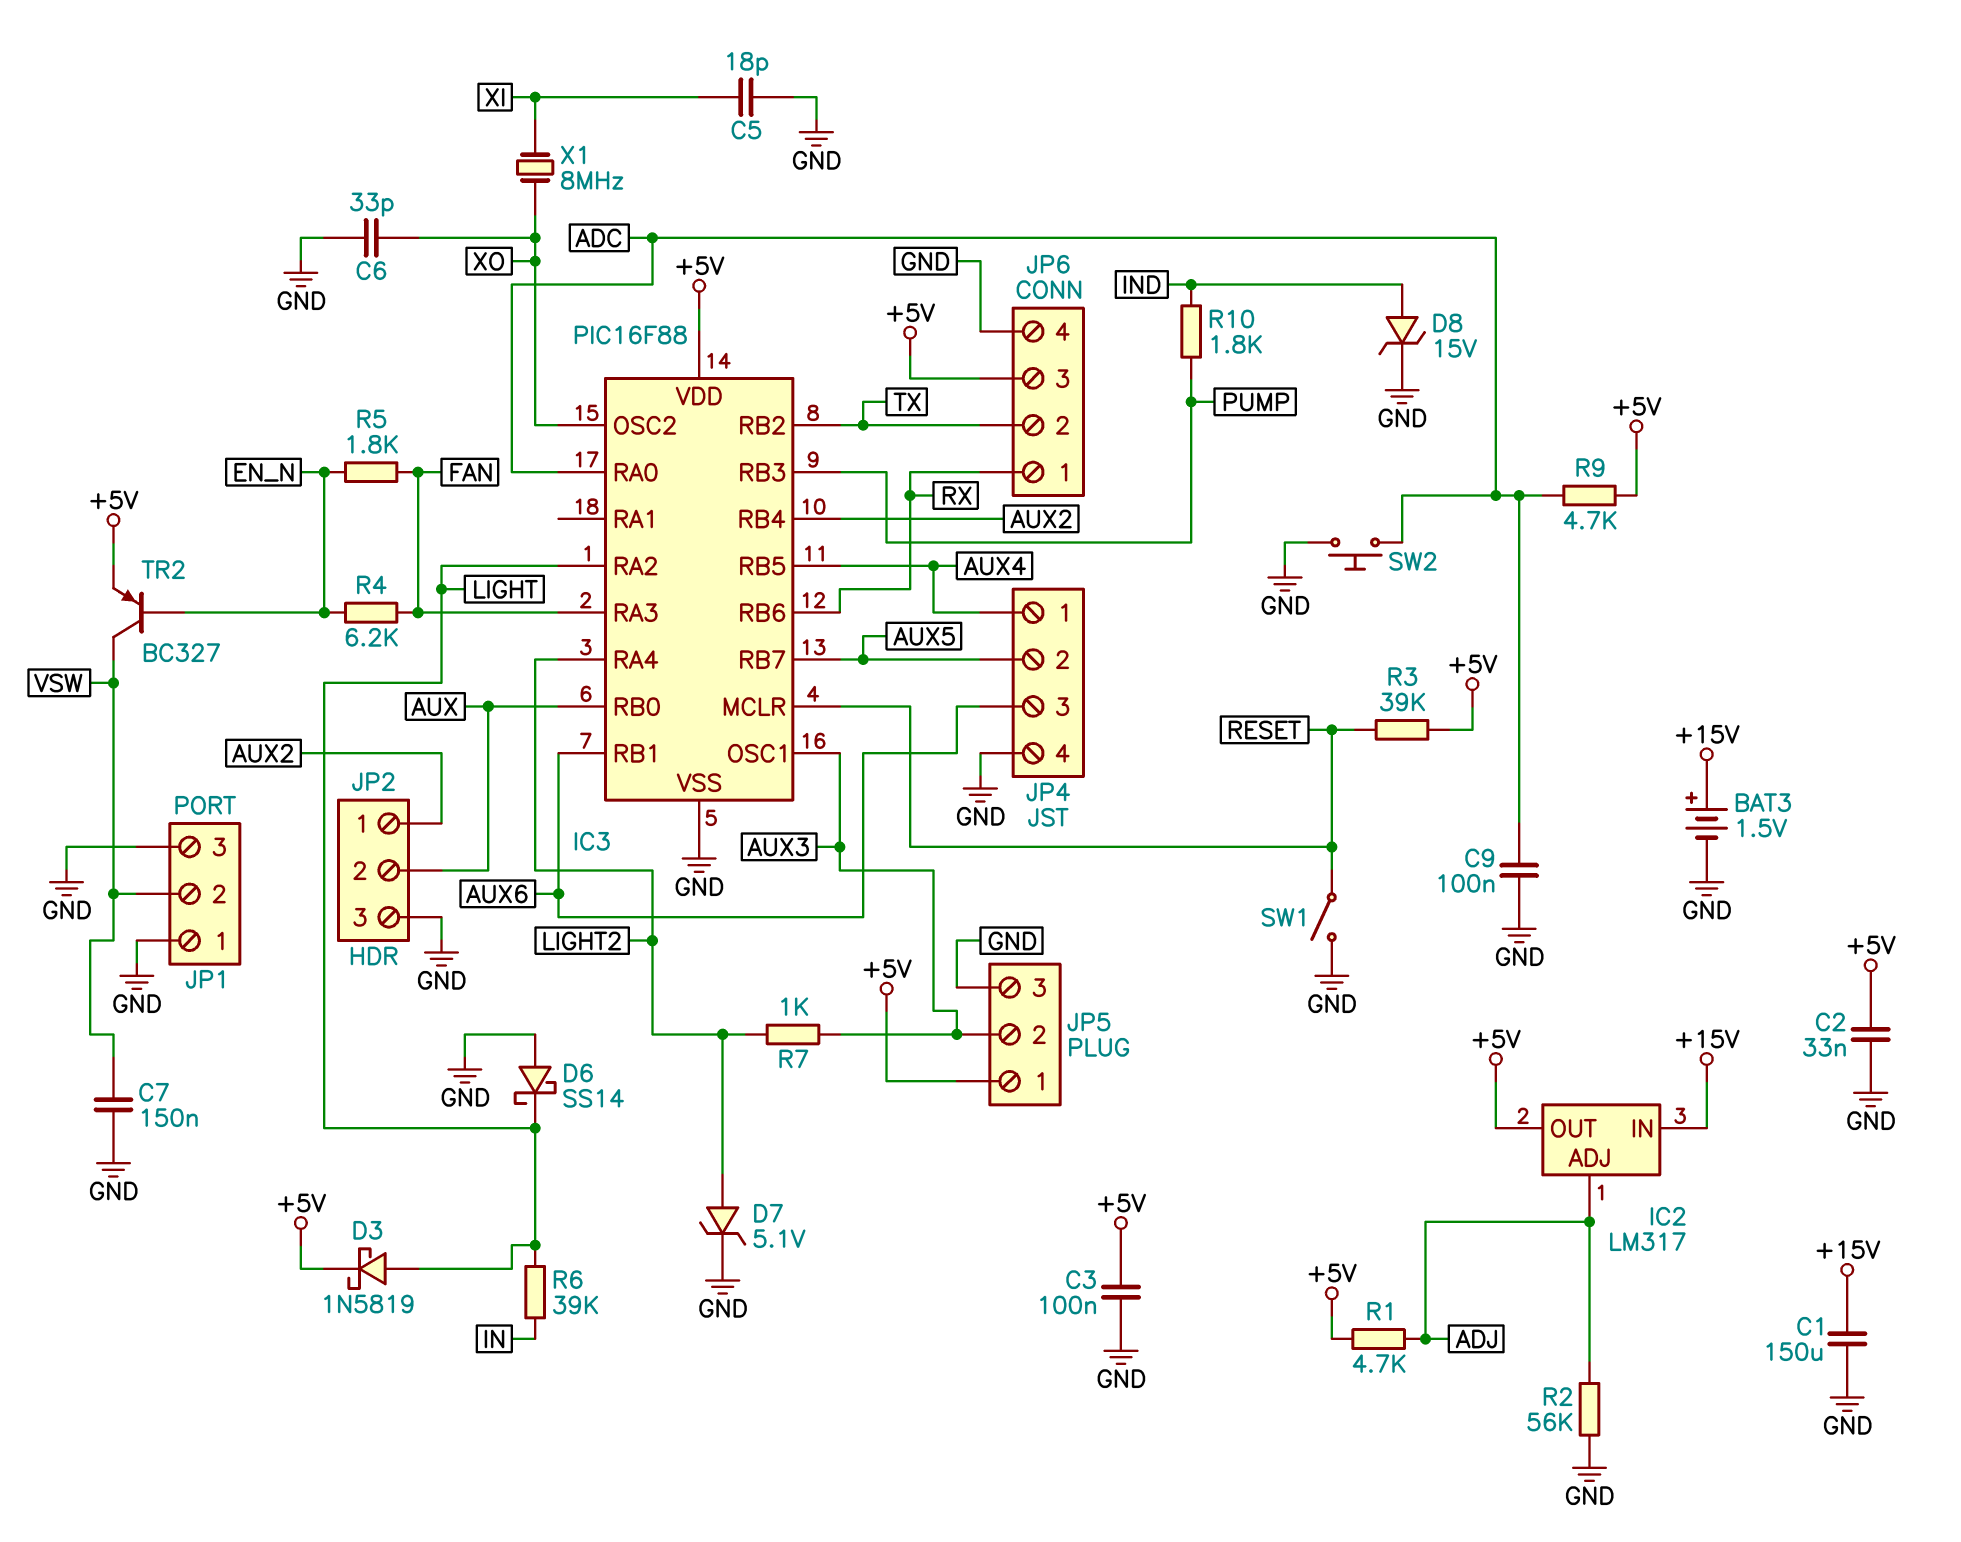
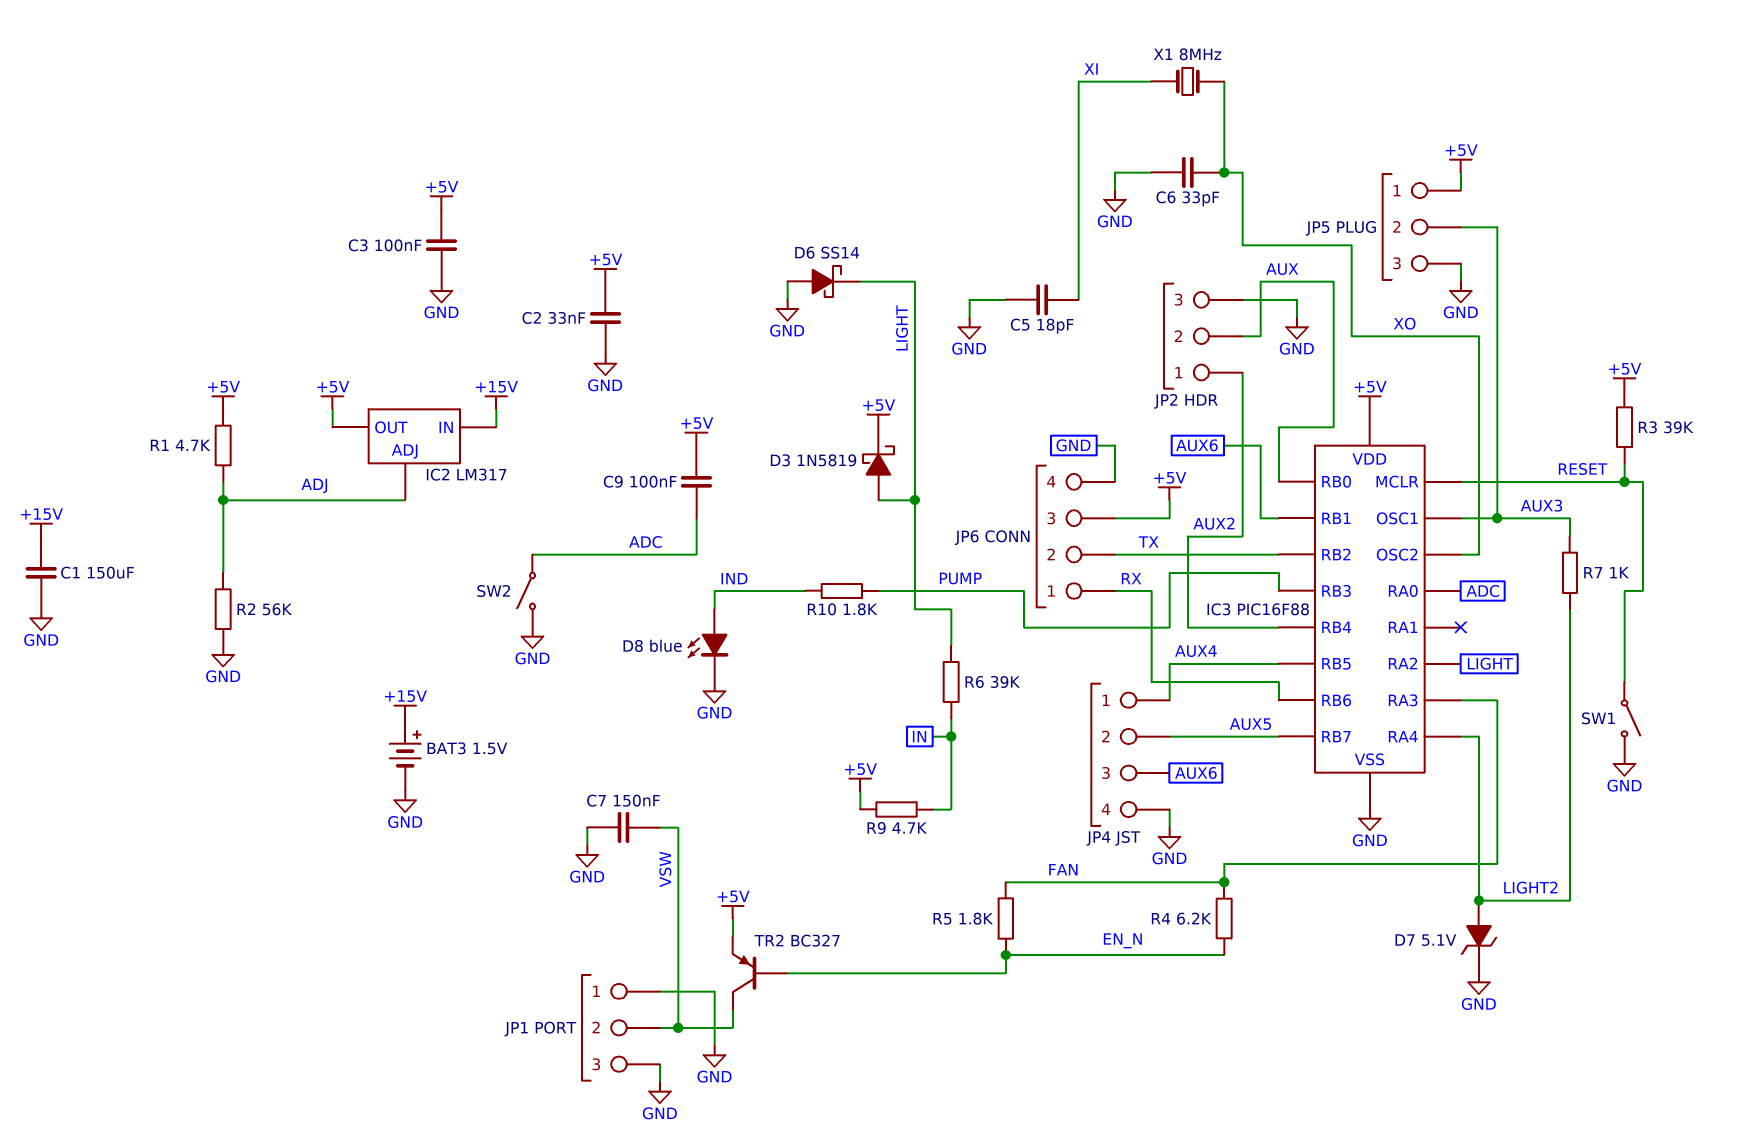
C9: 100nF (ADC, GND) -> 100nF (+5V, ADC)
D8: zener 15V (A IND, K GND) -> LED blue (A IND, K GND)
R9: 4.7k (+5V, ADC) -> 4.7k (+5V, IN)
SW2: button (ADC, GND) -> switch (ADC, GND)

